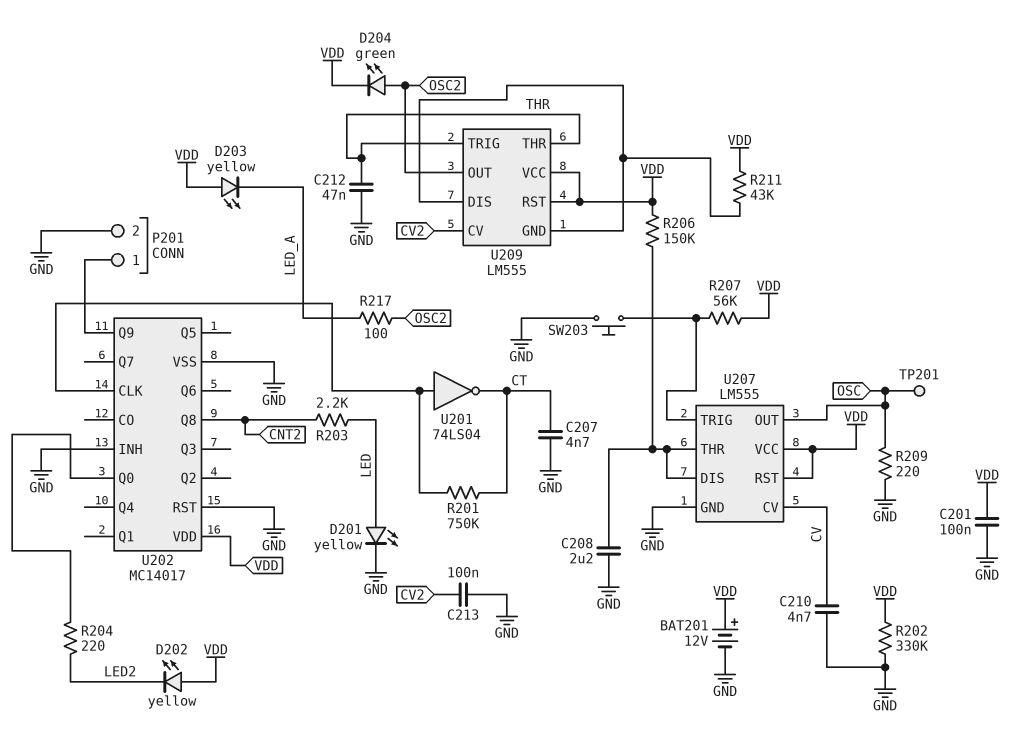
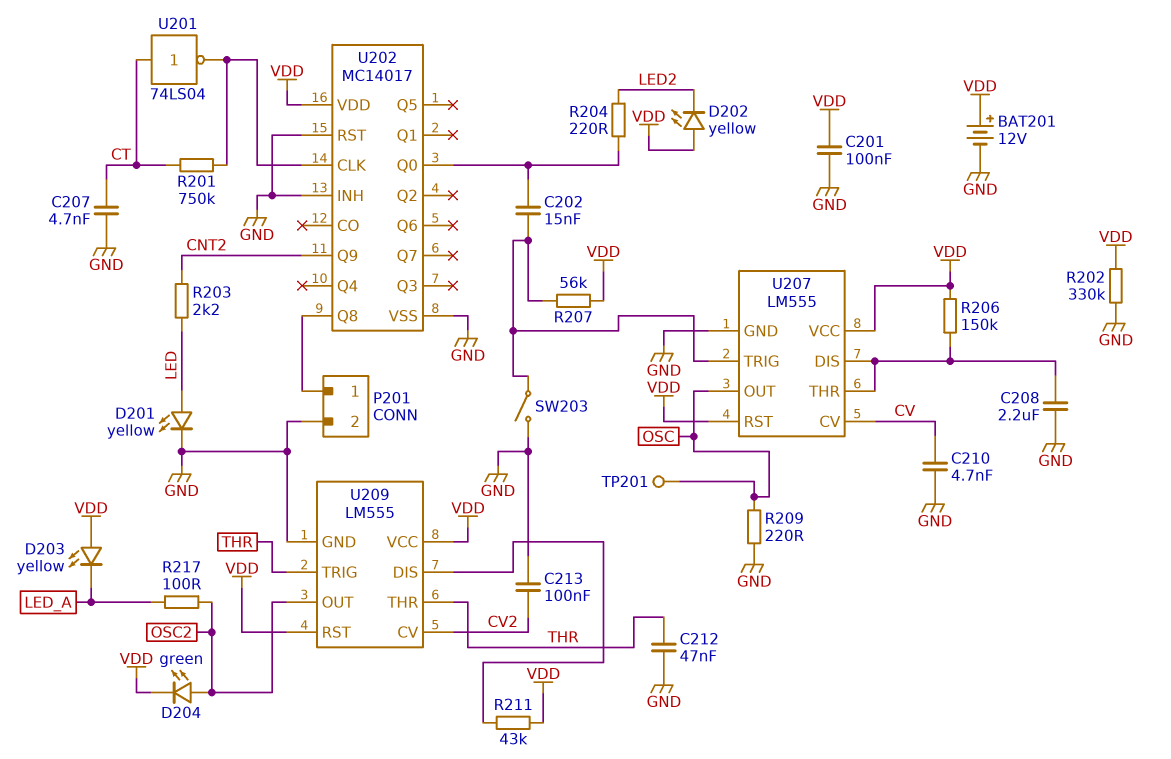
C202: none -> 15nF (U202/Q0, U207/TRIG)
SW203: button (GND, U207/TRIG) -> switch (GND, U207/TRIG)
U201: NOT 74LS04 (in U202/CLK, out CT) -> NOT 74LS04 (in CT, out U202/CLK)
U202 pin Q8: CNT2 -> P201/1
U202 pin Q9: P201/1 -> CNT2
U209 pin GND: U209/DIS -> GND

